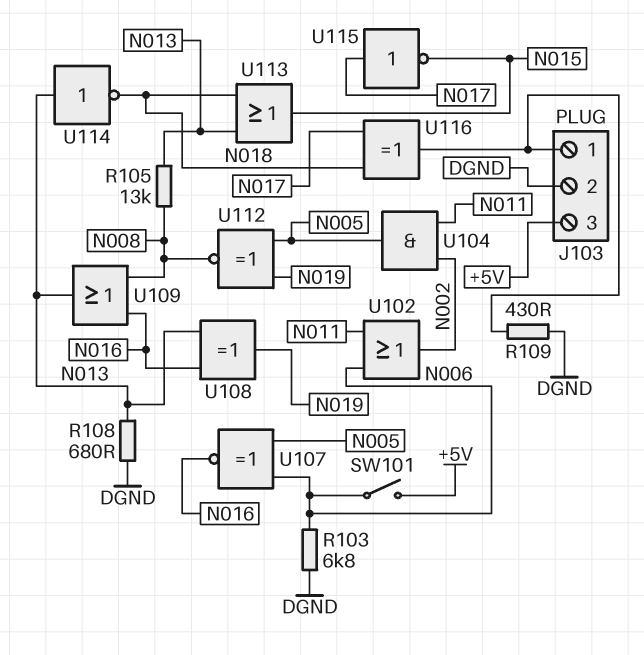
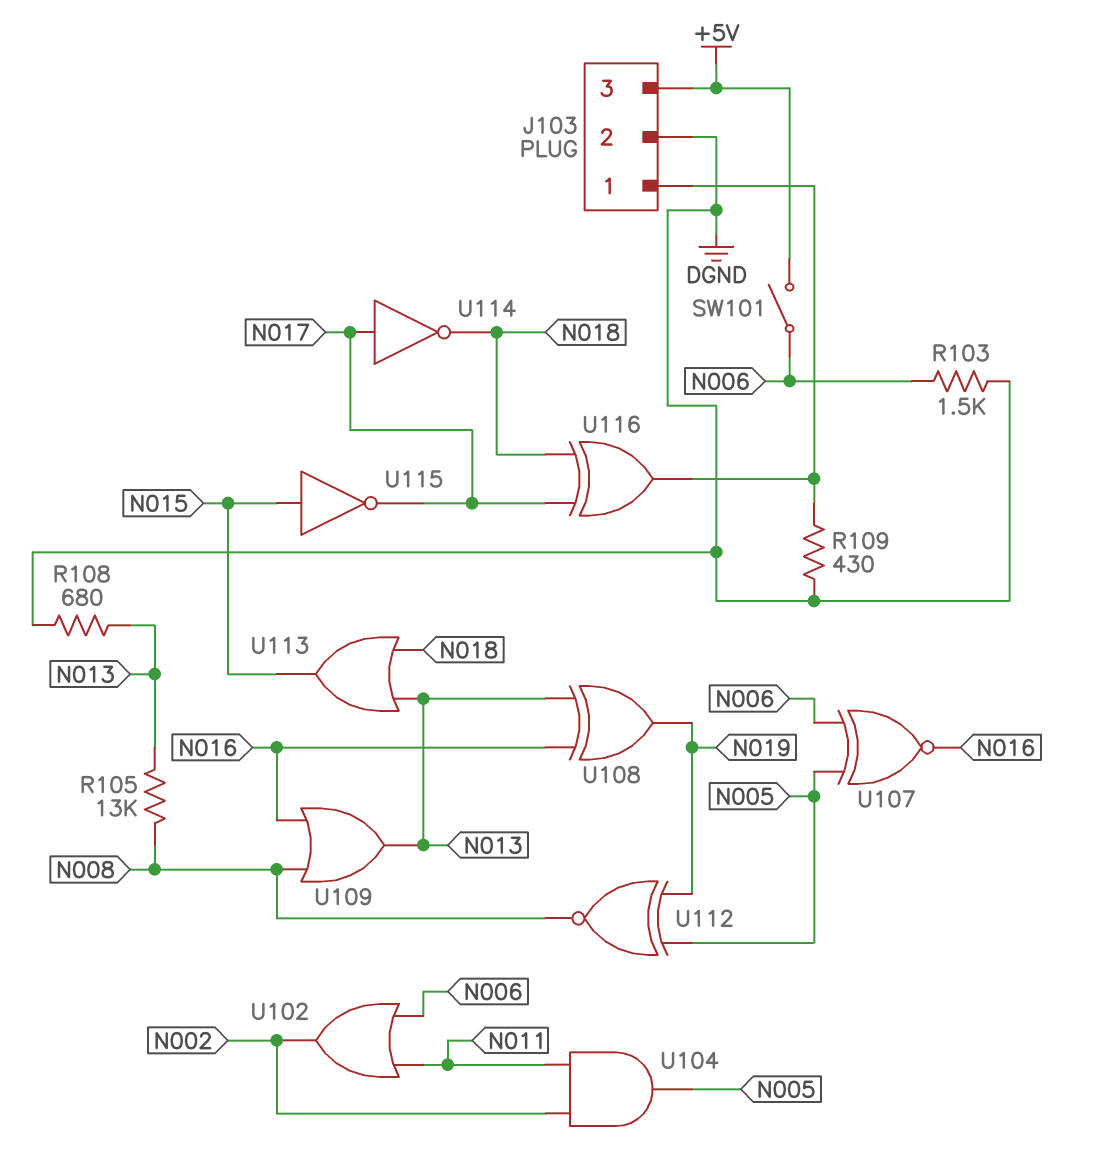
R103: 6.8k (DGND, N006) -> 1.5k (DGND, N006)
U114: NOT (in N013, out N018) -> NOT (in N017, out N018)
U115: NOT (in N017, out N015) -> NOT (in N015, out N017)

